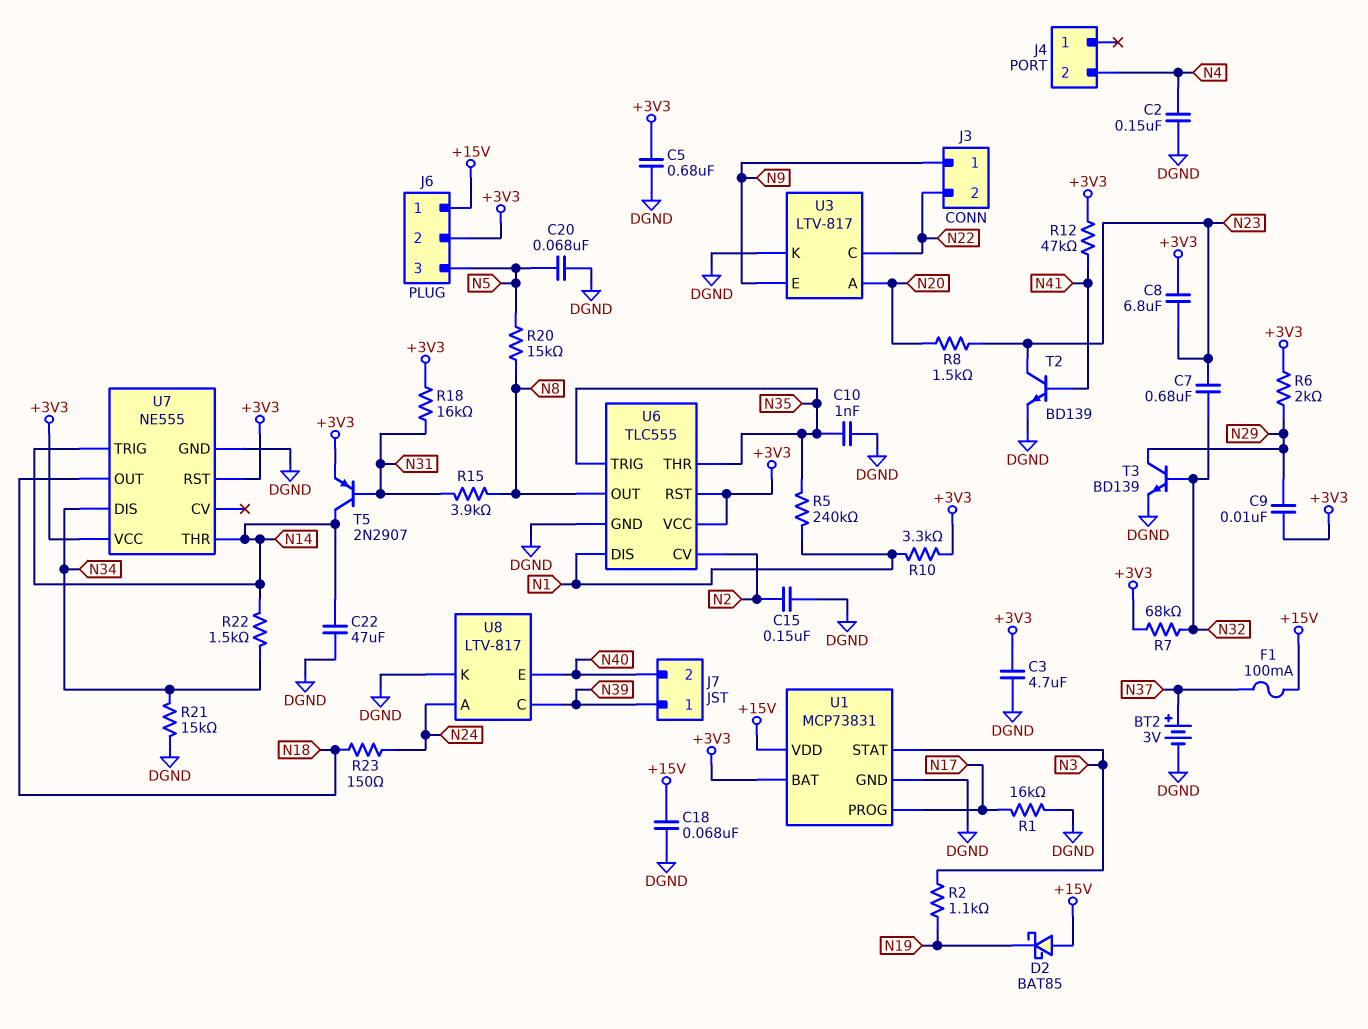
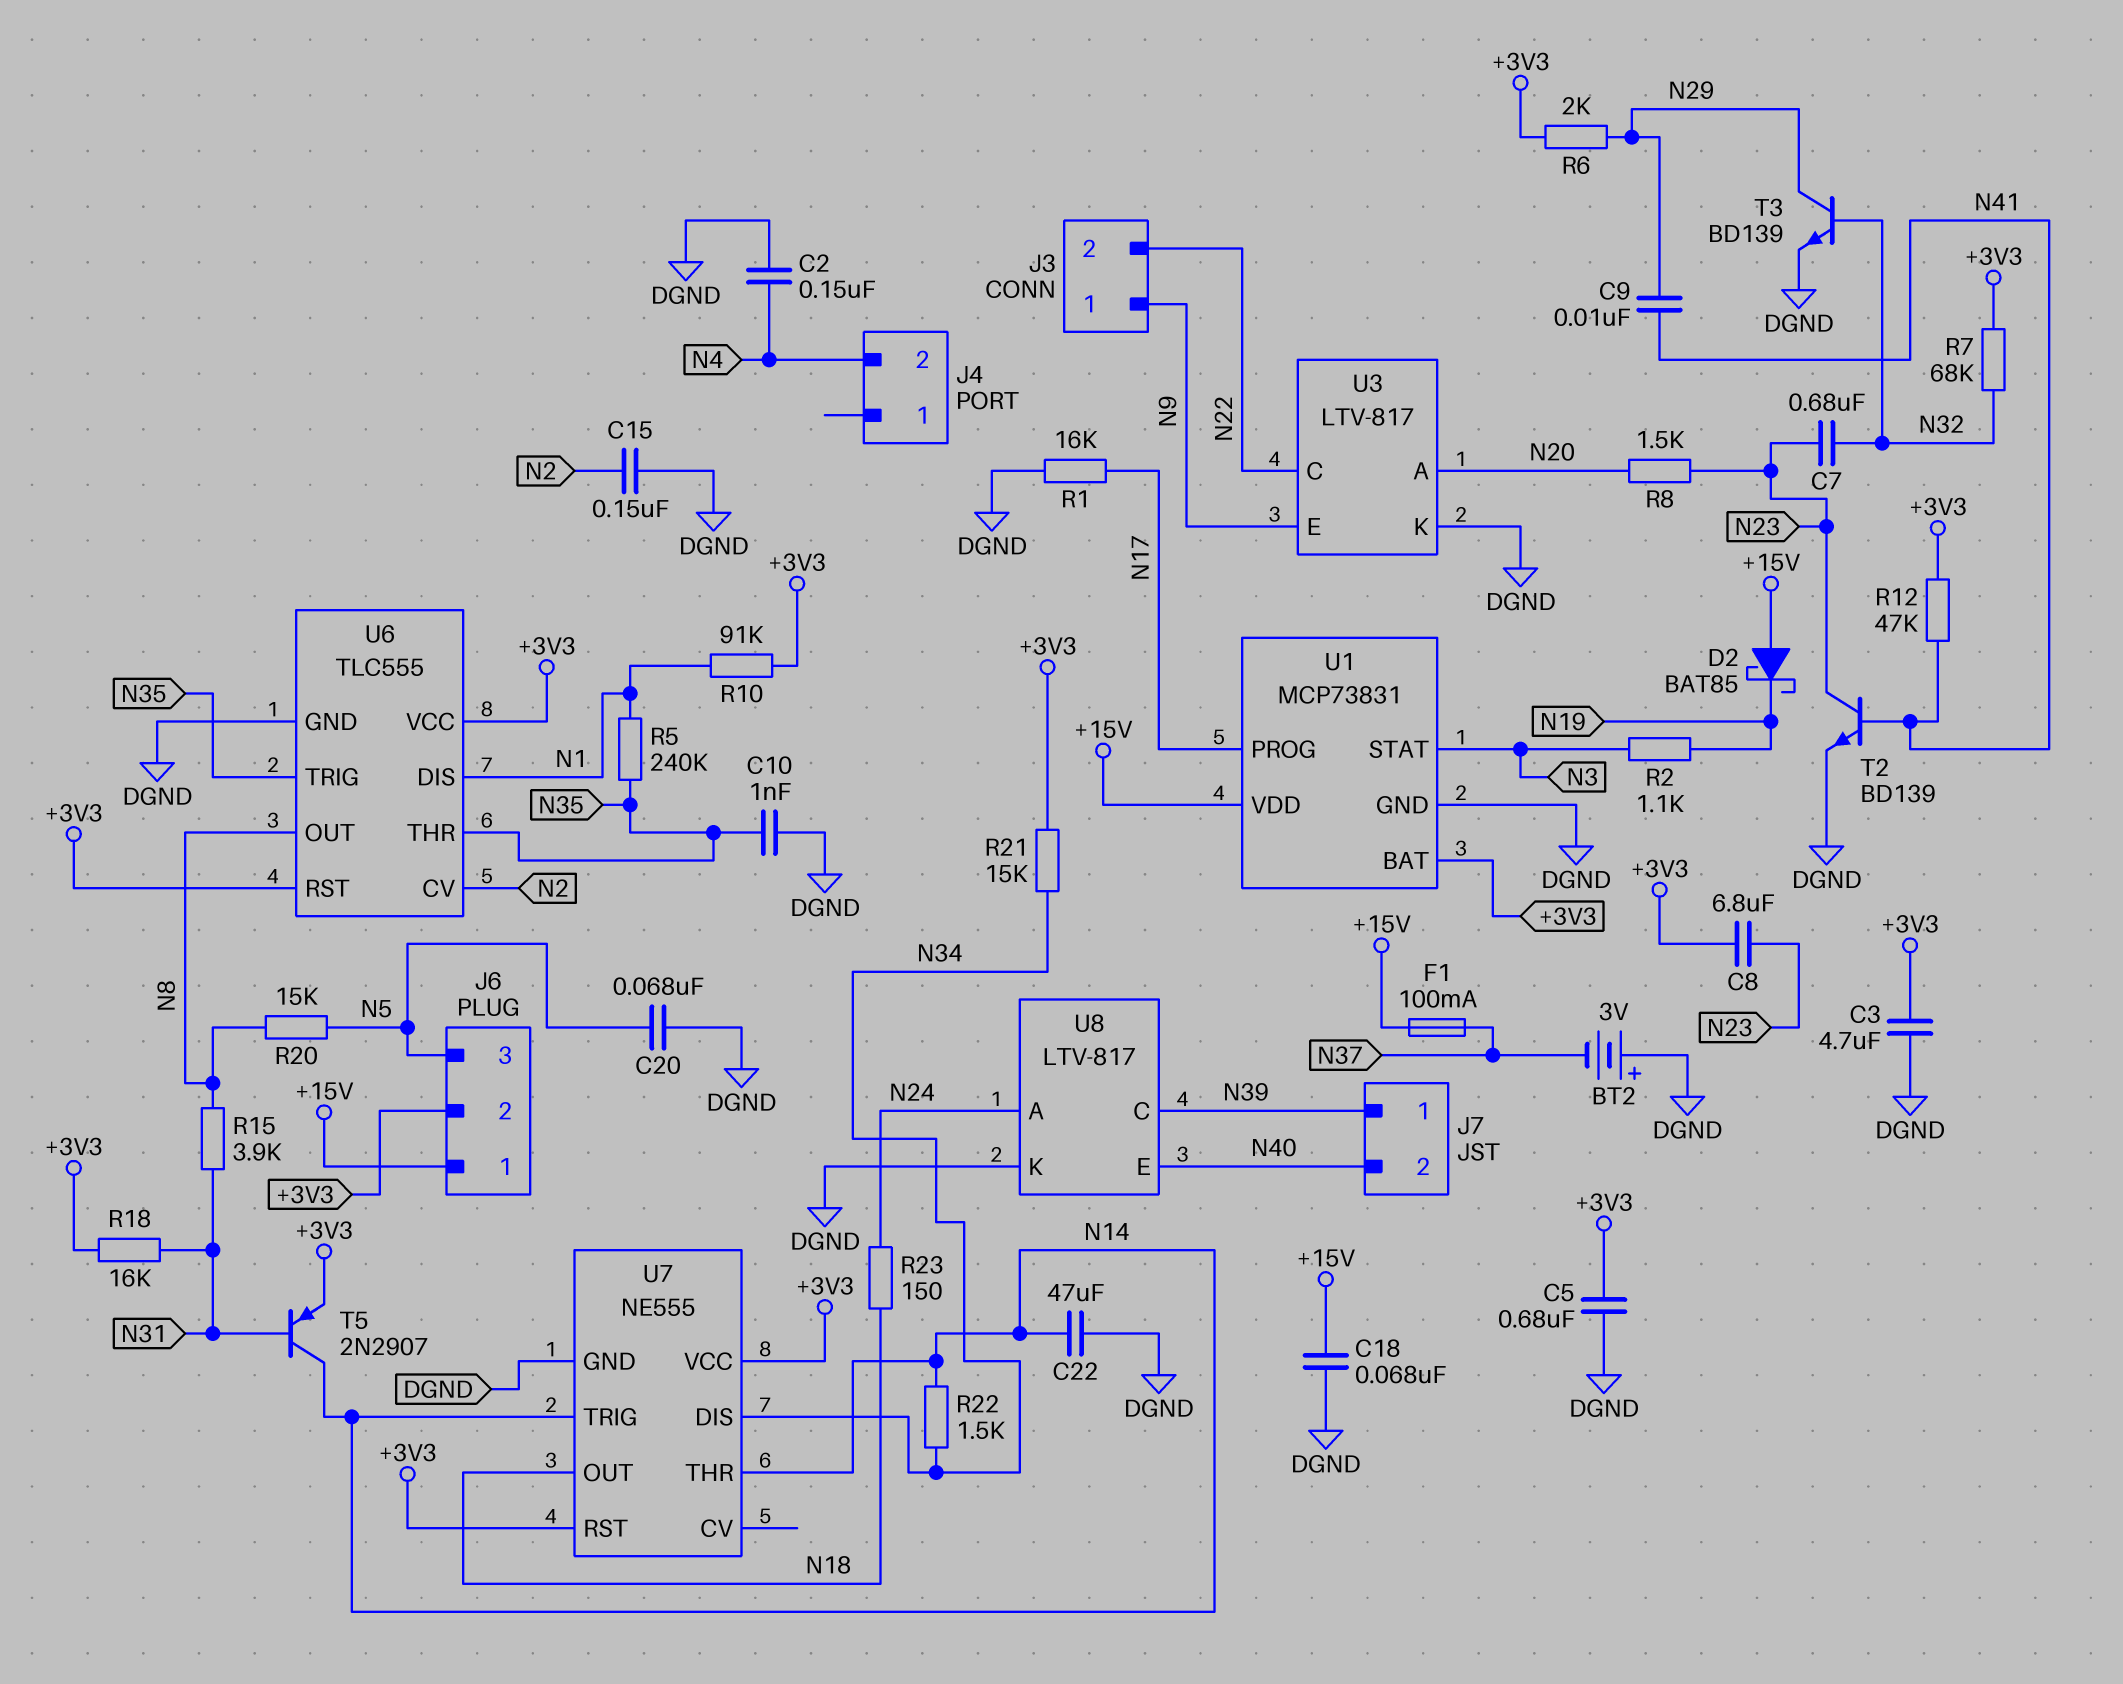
BT2: 3V (plus N37, minus DGND) -> 3V (plus DGND, minus N37)
C9: 10nF (+3V3, N29) -> 10nF (N29, N41)
R10: 3.3k (+3V3, N1) -> 91k (+3V3, N1)
R21: 15k (DGND, N34) -> 15k (+3V3, N34)

